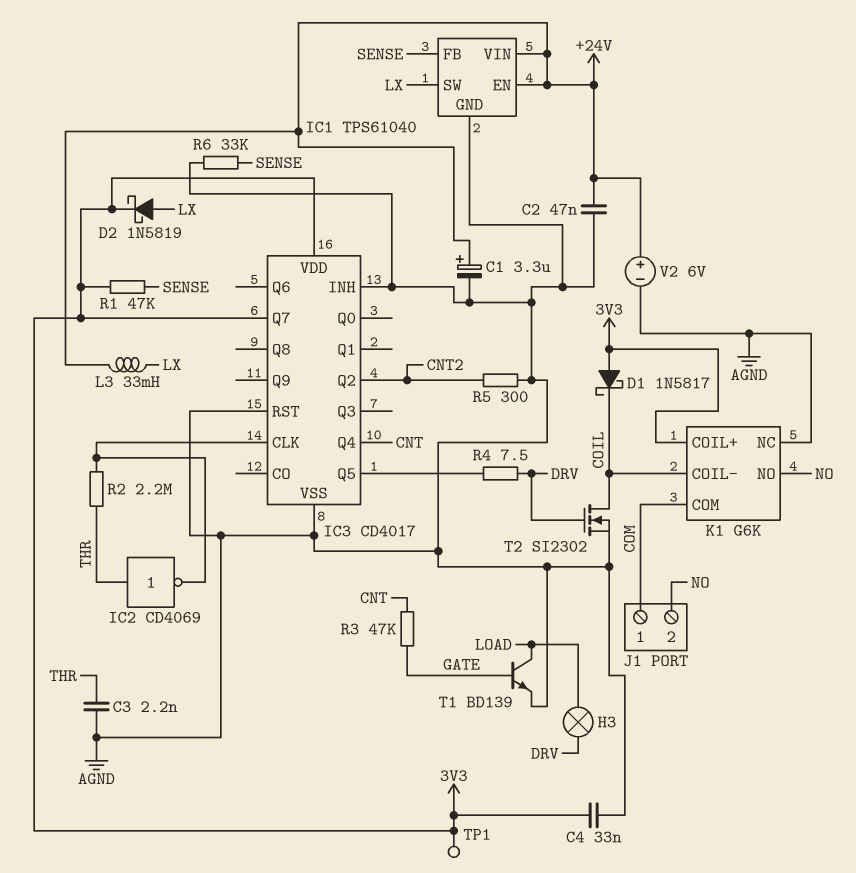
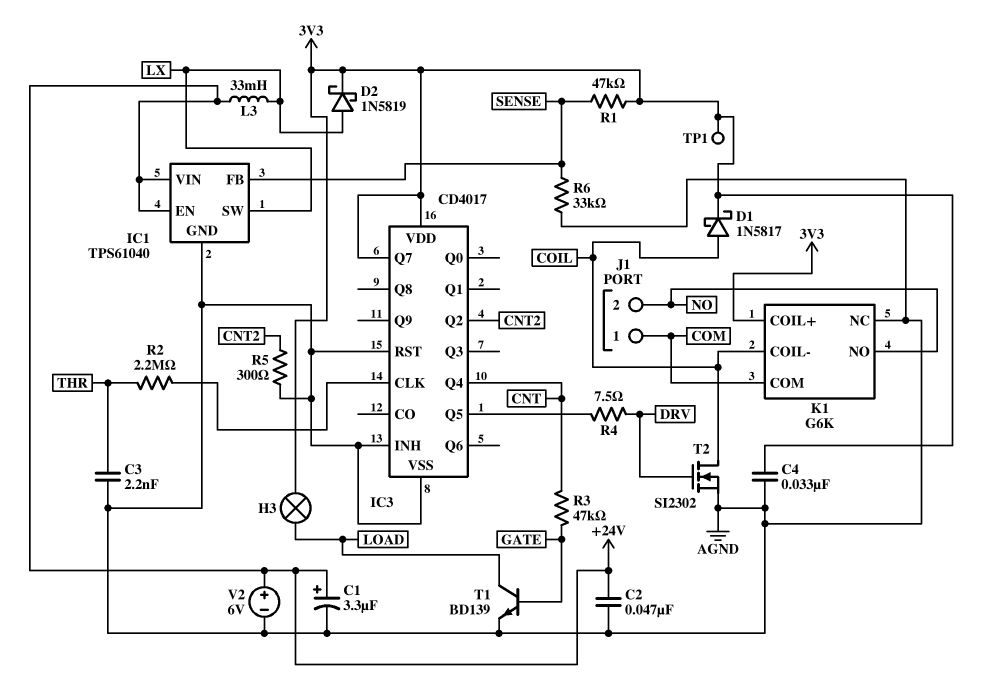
D1: schottky 1N5817 (A 3V3, K COIL) -> schottky 1N5817 (A COIL, K 3V3)
H3: lamp (DRV, LOAD) -> lamp (3V3, LOAD)
IC2: NOT CD4069 (in THR, out IC3/CLK) -> none

